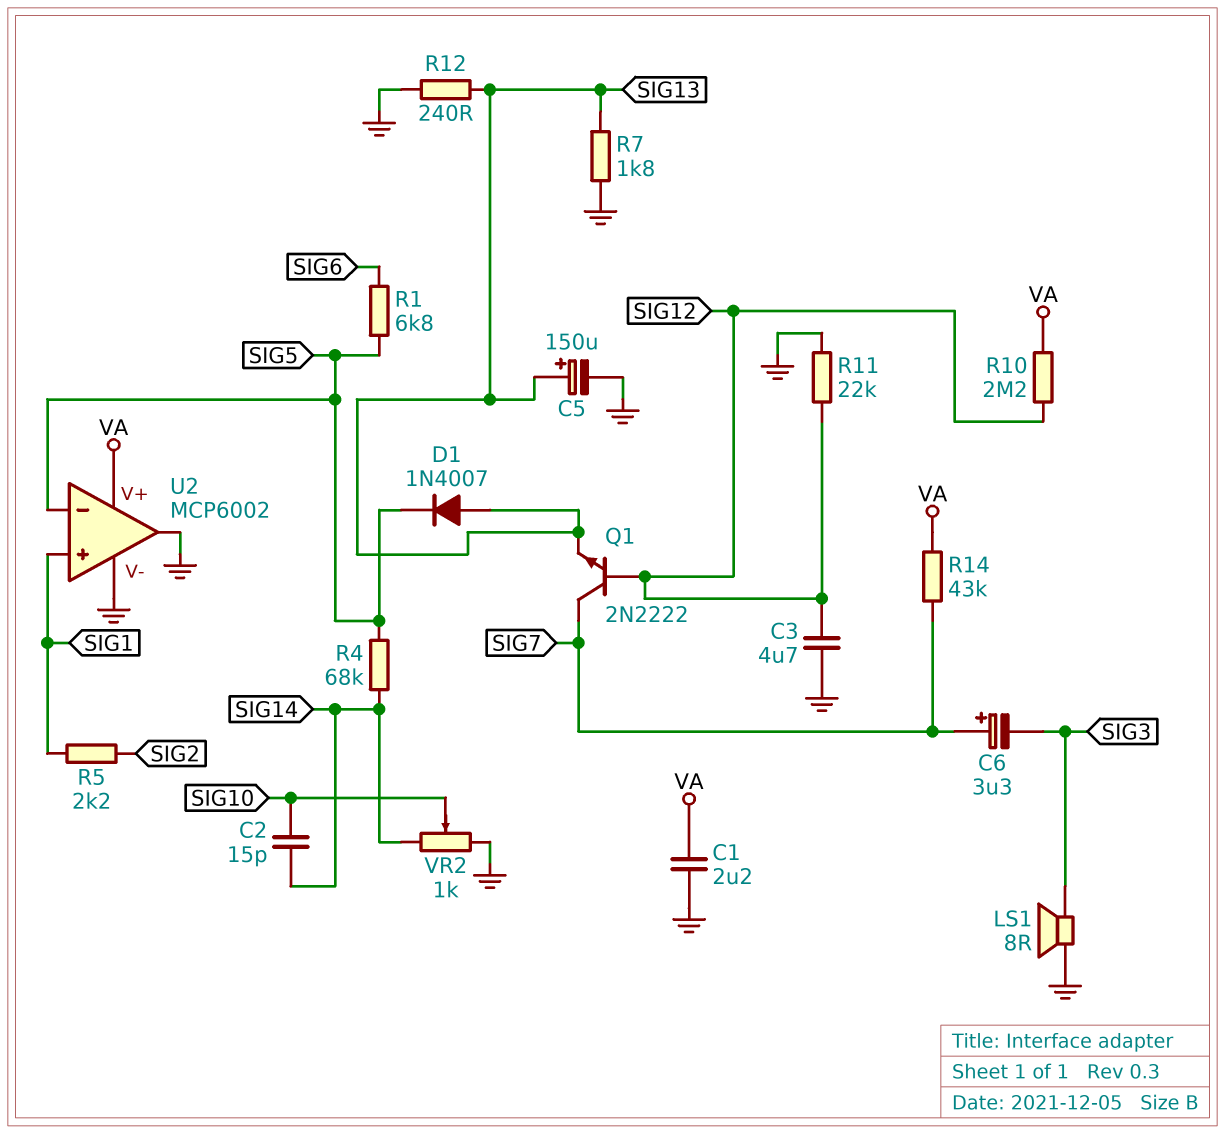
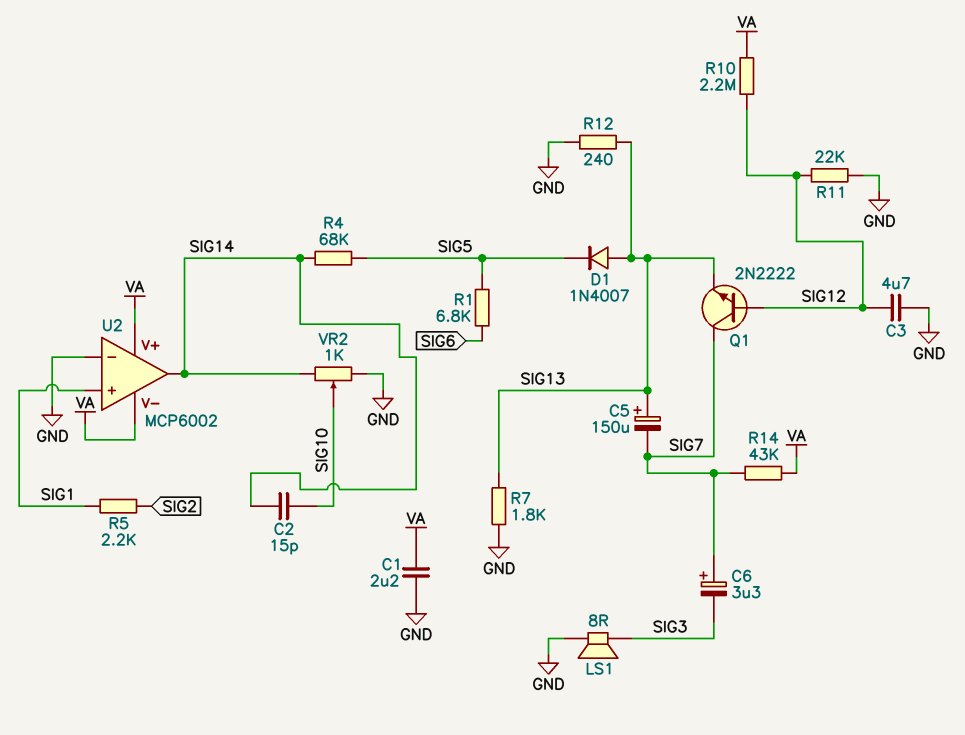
C5: 150uF (plus SIG13, minus GND) -> 150uF (plus SIG13, minus SIG7)
U2 pin V-: GND -> VA
U2 pin in-: SIG5 -> GND
U2 pin out: GND -> SIG14

